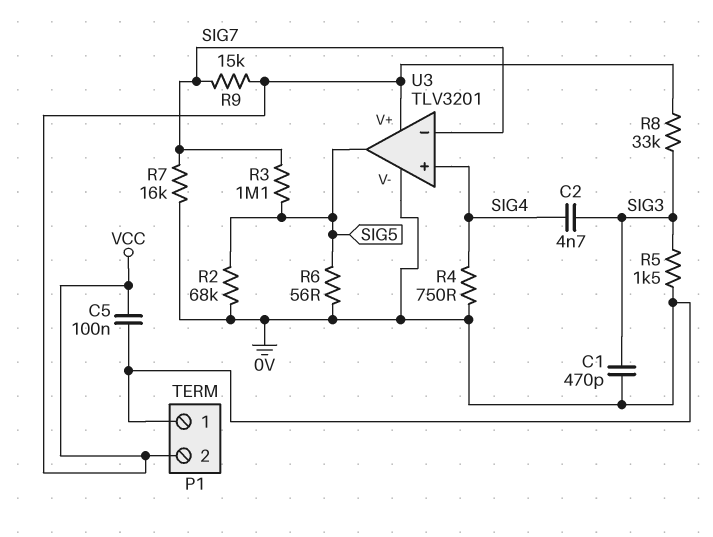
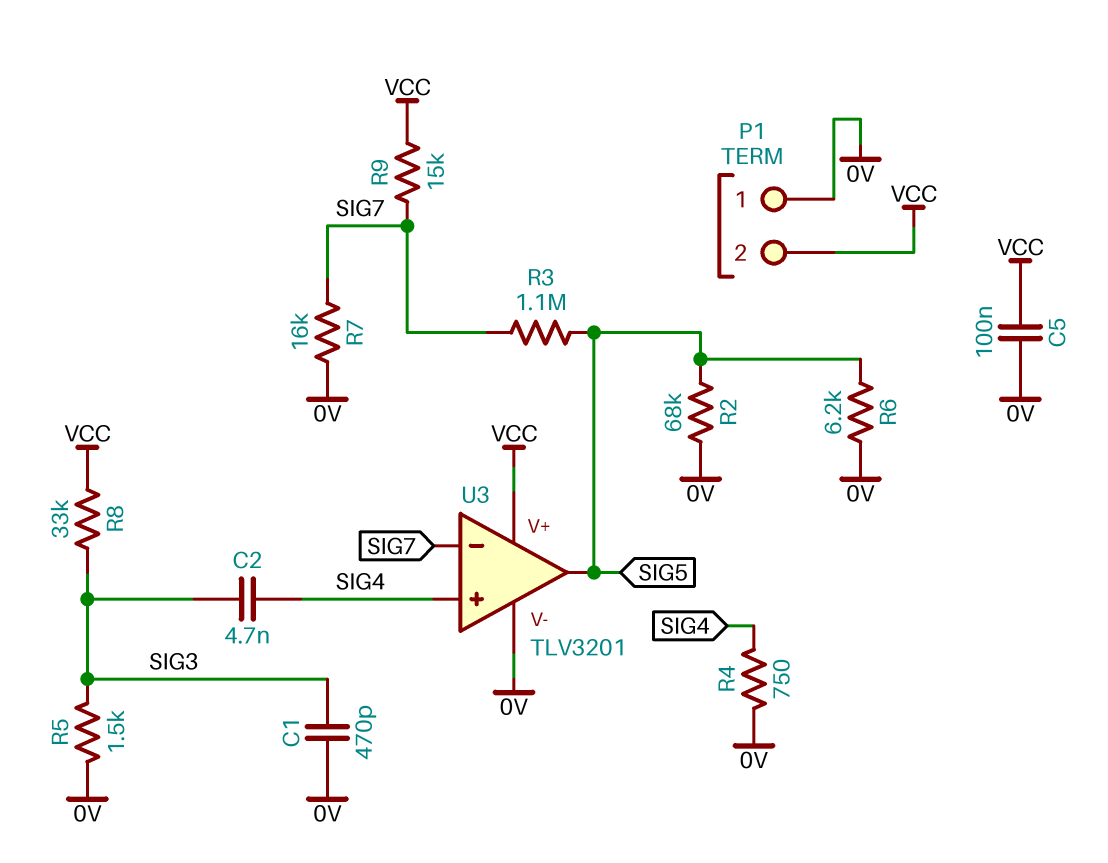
R6: 56 (0V, SIG5) -> 6.2k (0V, SIG5)

